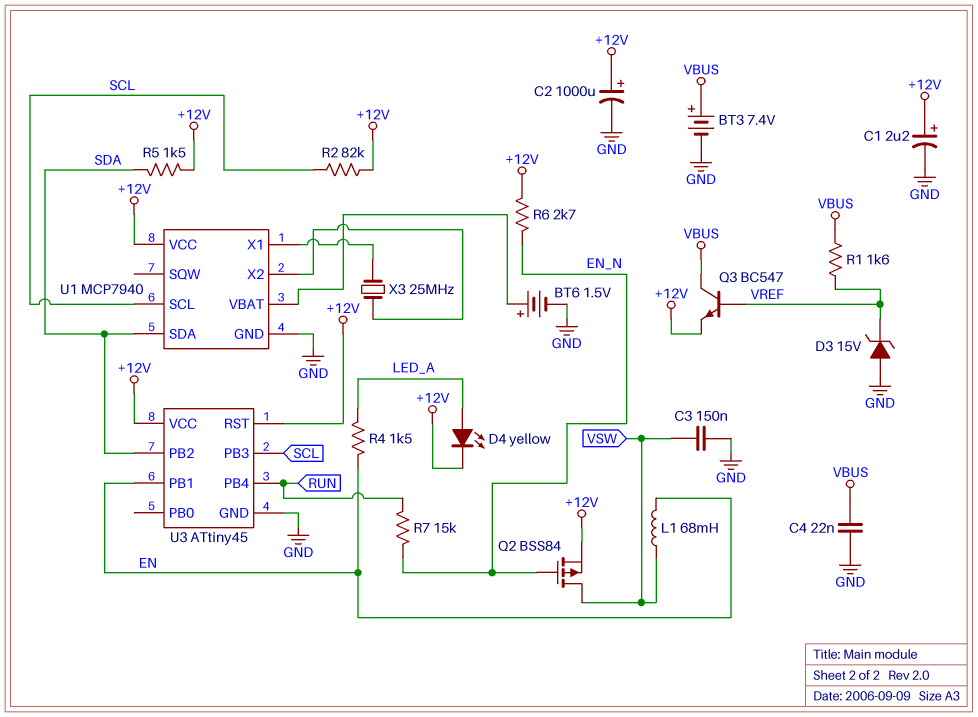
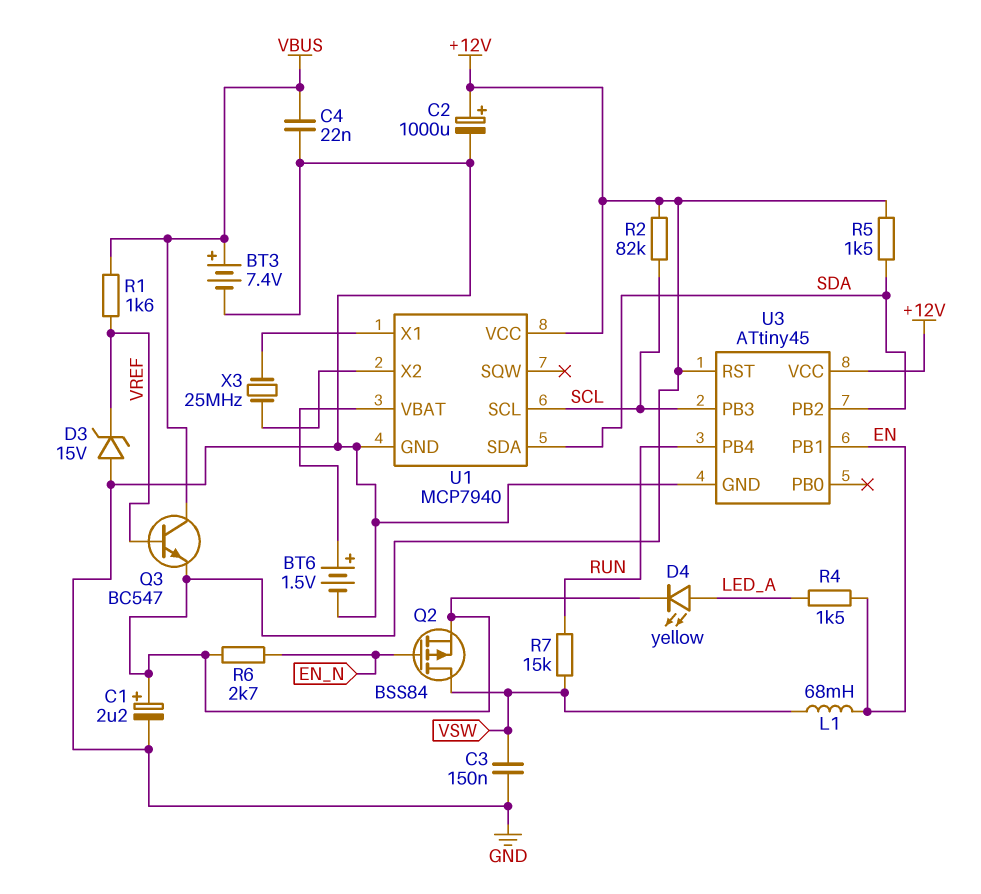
R7: 15k (EN_N, RUN) -> 15k (RUN, VSW)

